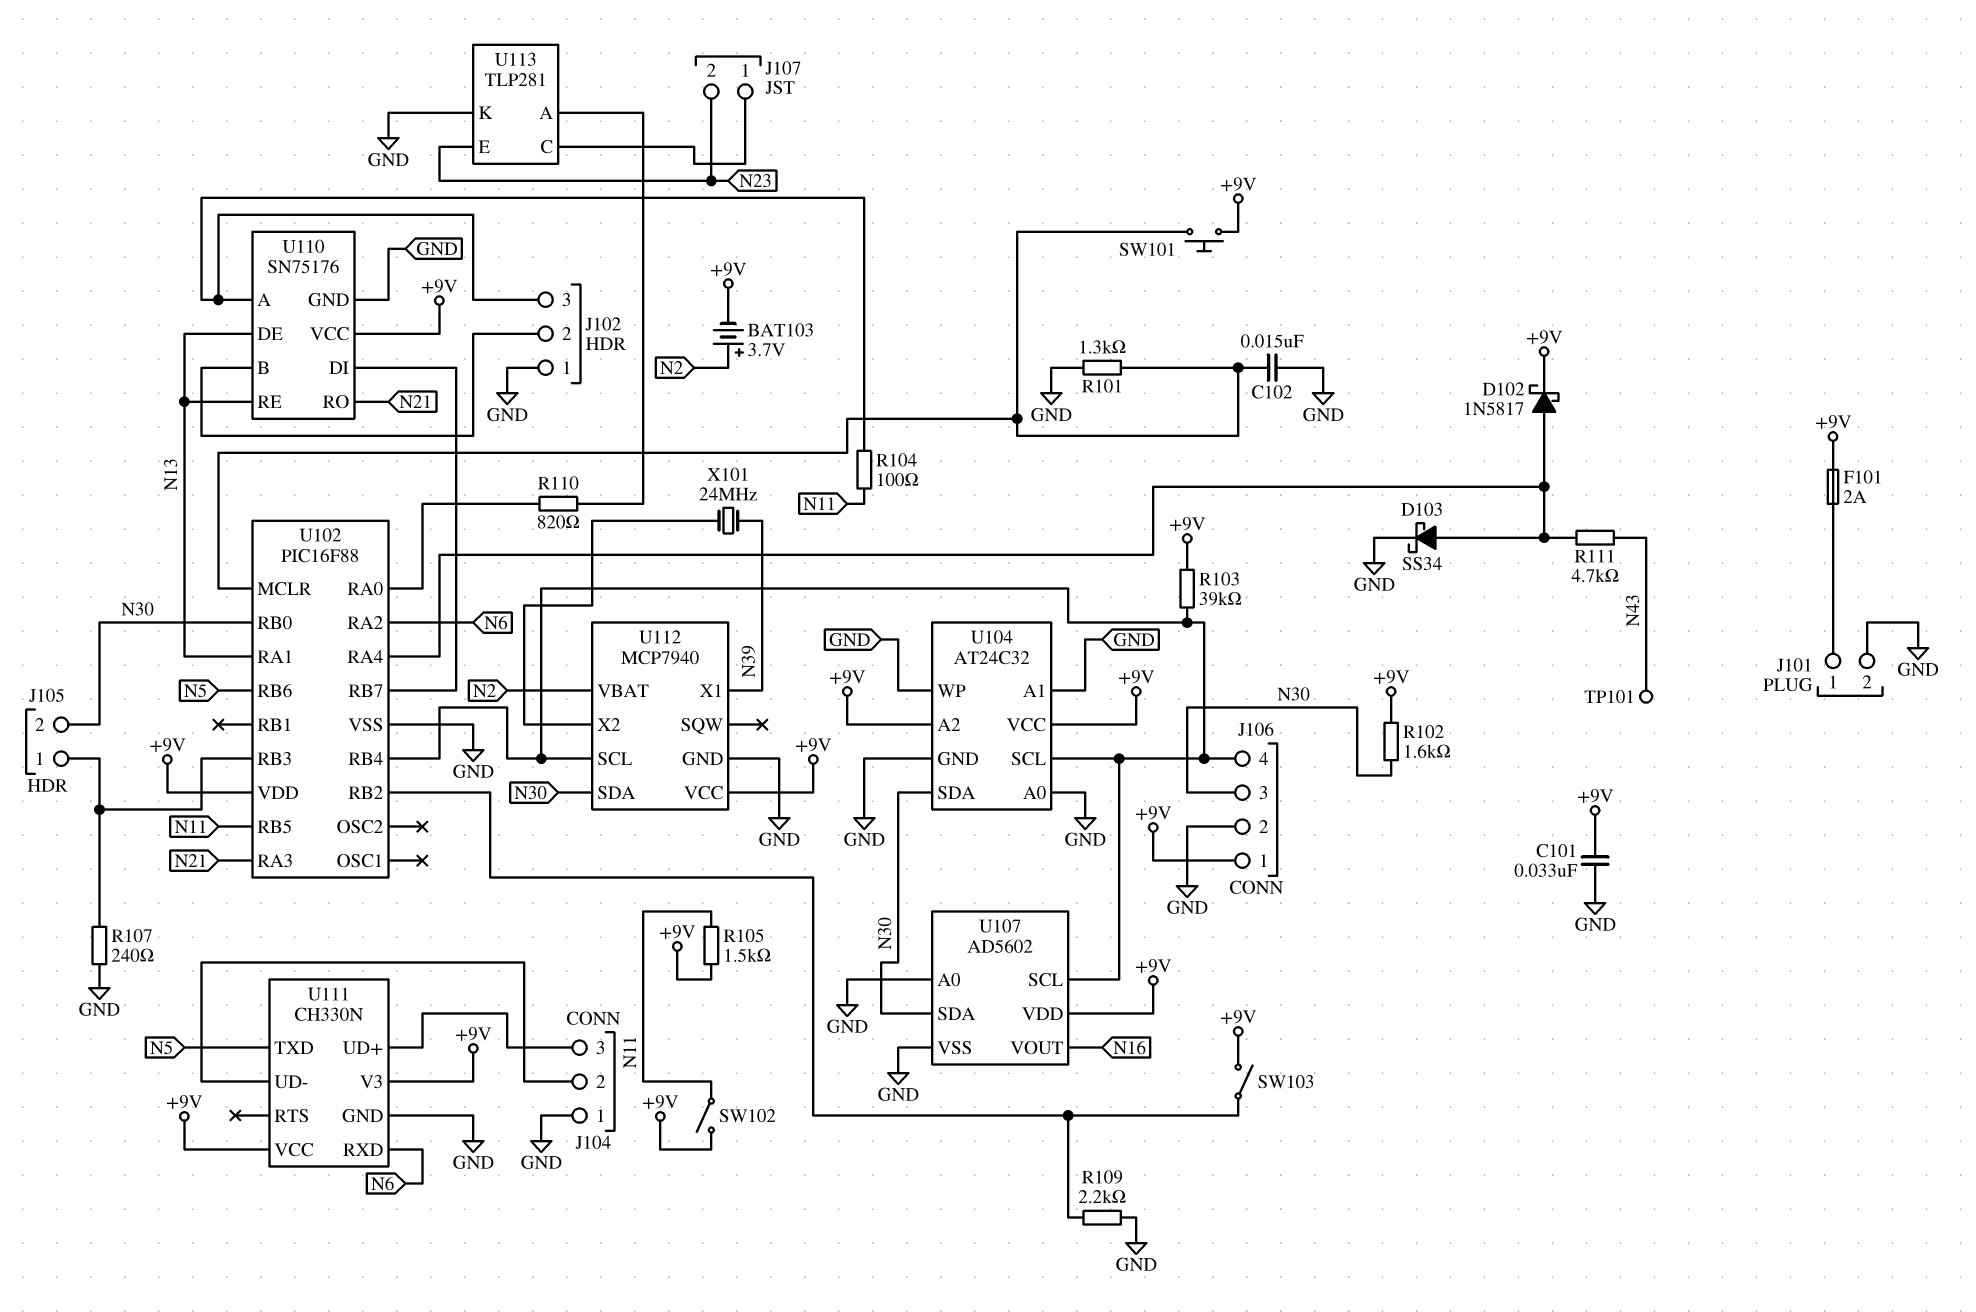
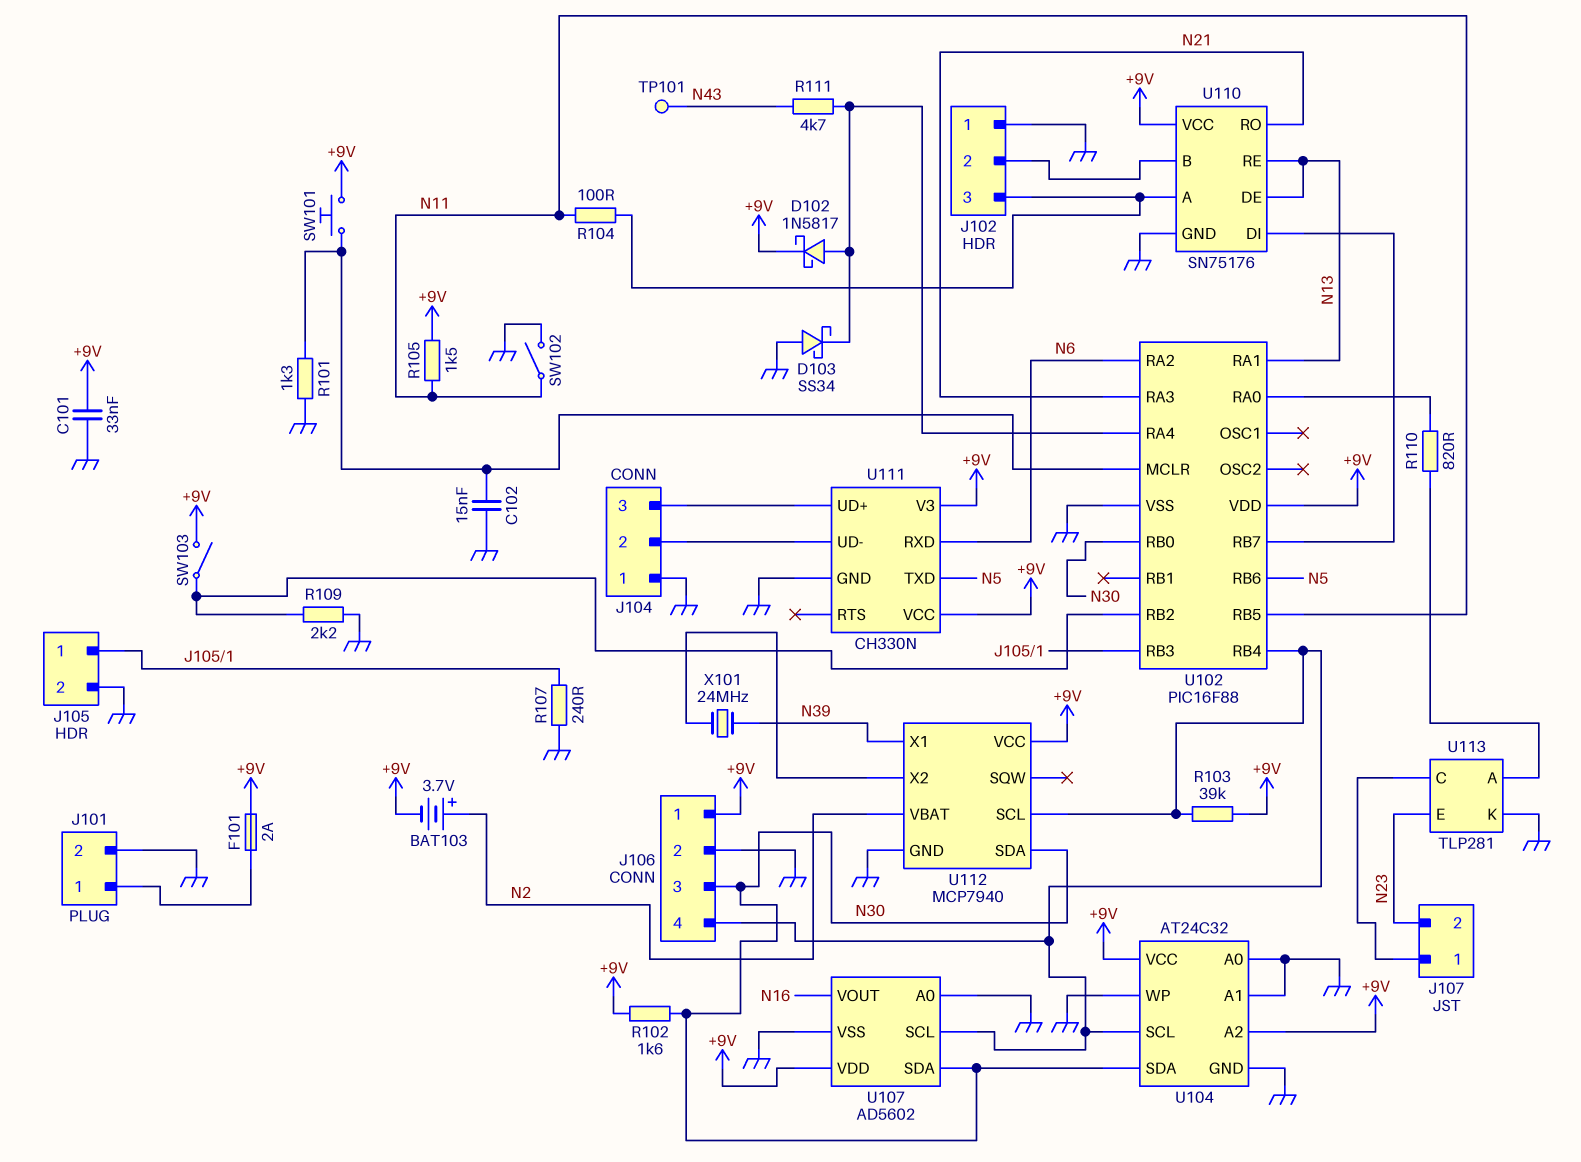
D103: schottky SS34 (A U102/RA4, K GND) -> schottky SS34 (A GND, K U102/RA4)
J105 pin 2: N30 -> GND
SW102: switch (+9V, N11) -> switch (GND, N11)

